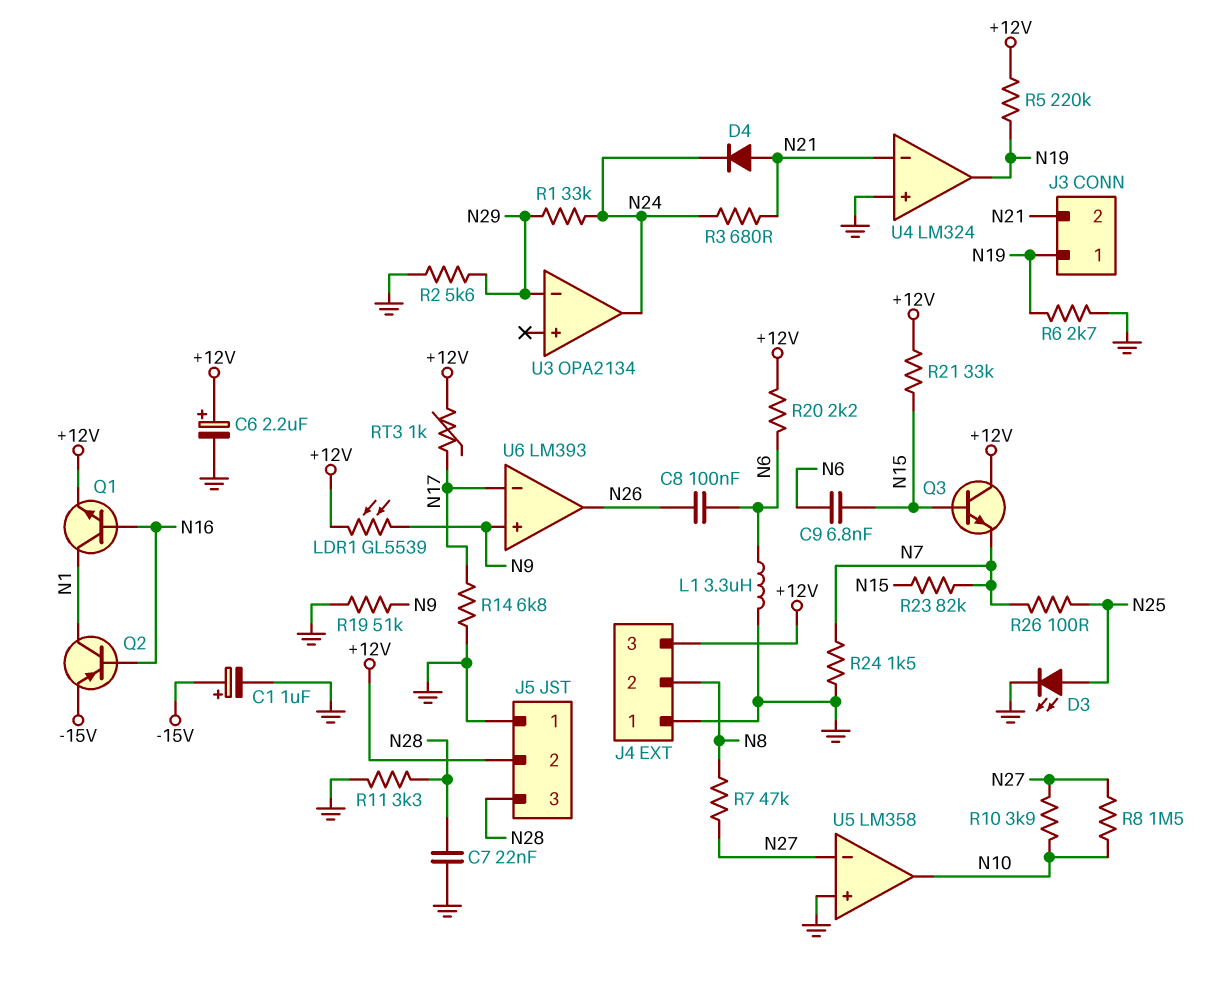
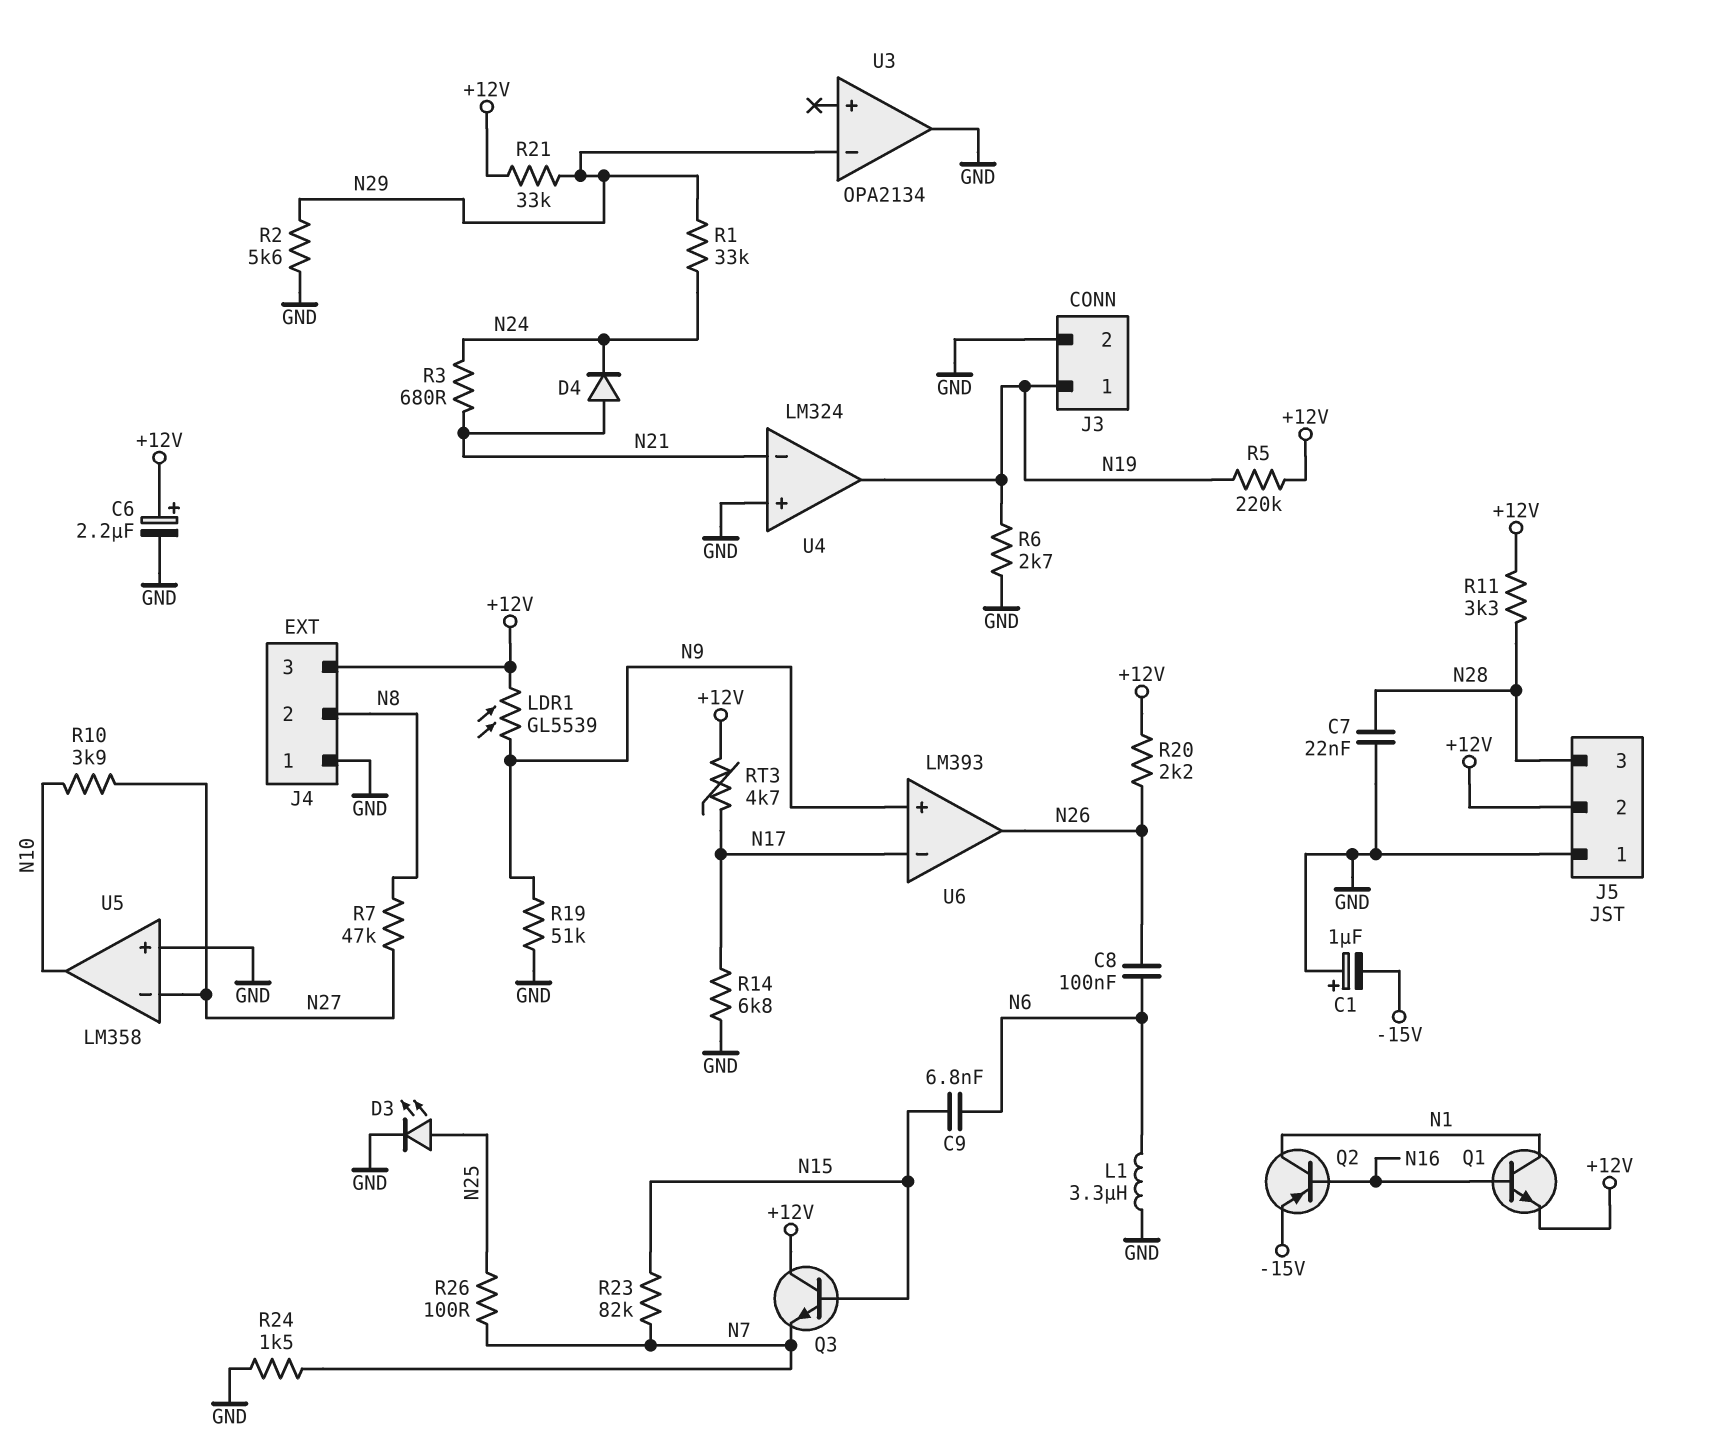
C1: 1uF (plus -15V, minus GND) -> 1uF (plus GND, minus -15V)
J3 pin 2: N21 -> GND
R8: 1.5M (N10, N27) -> none
R11: 3.3k (GND, N28) -> 3.3k (+12V, N28)
R20: 2.2k (+12V, N6) -> 2.2k (+12V, N26)
R21: 33k (+12V, N15) -> 33k (+12V, N29)
RT3: 1k (+12V, N17) -> 4.7k (+12V, N17)
U3 pin out: N24 -> GND

